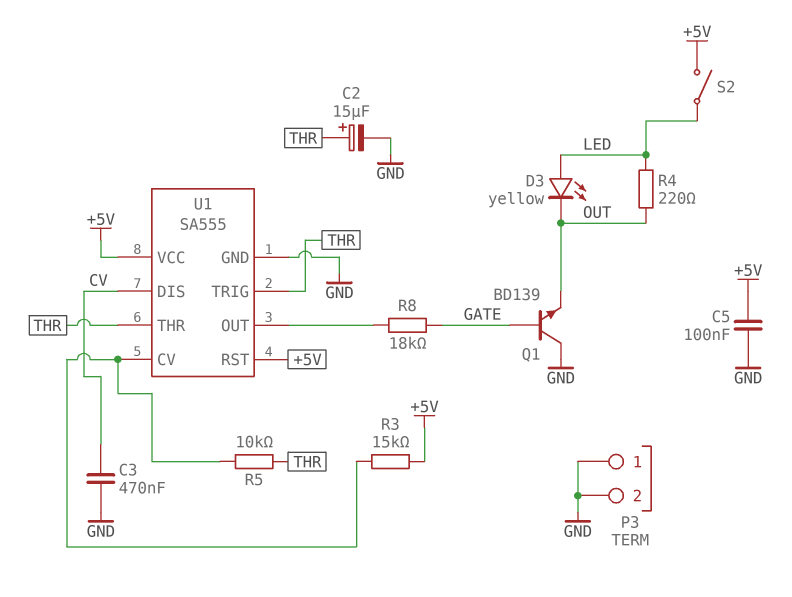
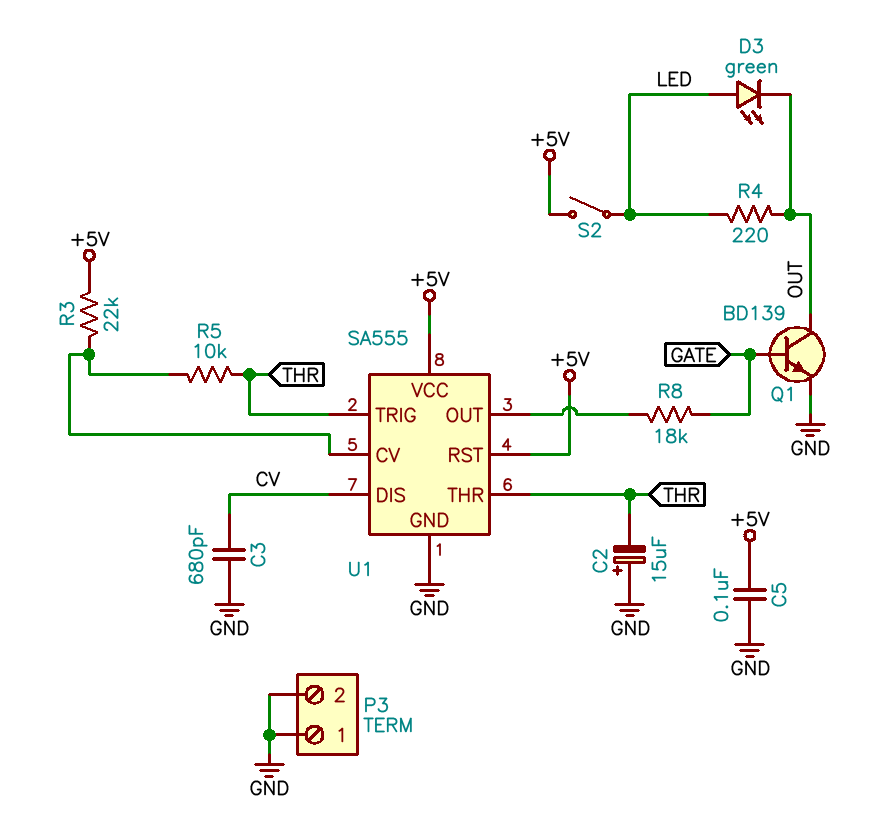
C2: 15uF (plus THR, minus GND) -> 15uF (plus GND, minus THR)
C3: 470nF (CV, GND) -> 680pF (CV, GND)
D3: LED yellow (A LED, K OUT) -> LED green (A LED, K OUT)
Q1: NPN BD139 (B GATE, C GND, E OUT) -> NPN BD139 (B GATE, C OUT, E GND)
R3: 15k (+5V, U1/CV) -> 22k (+5V, U1/CV)

